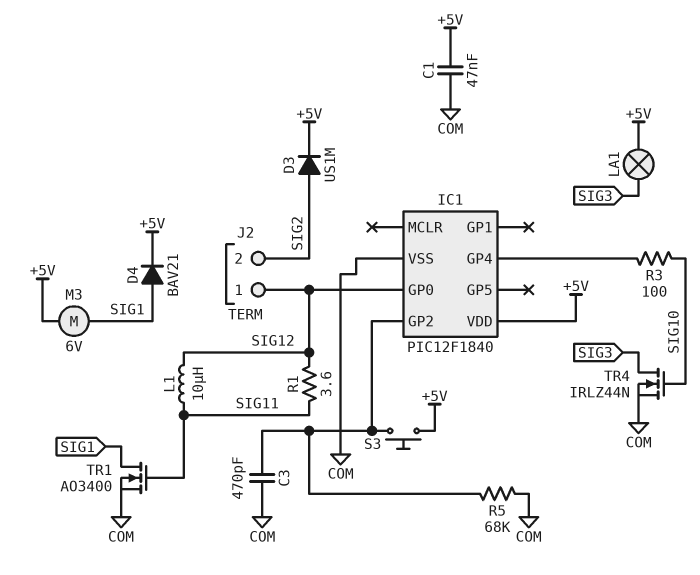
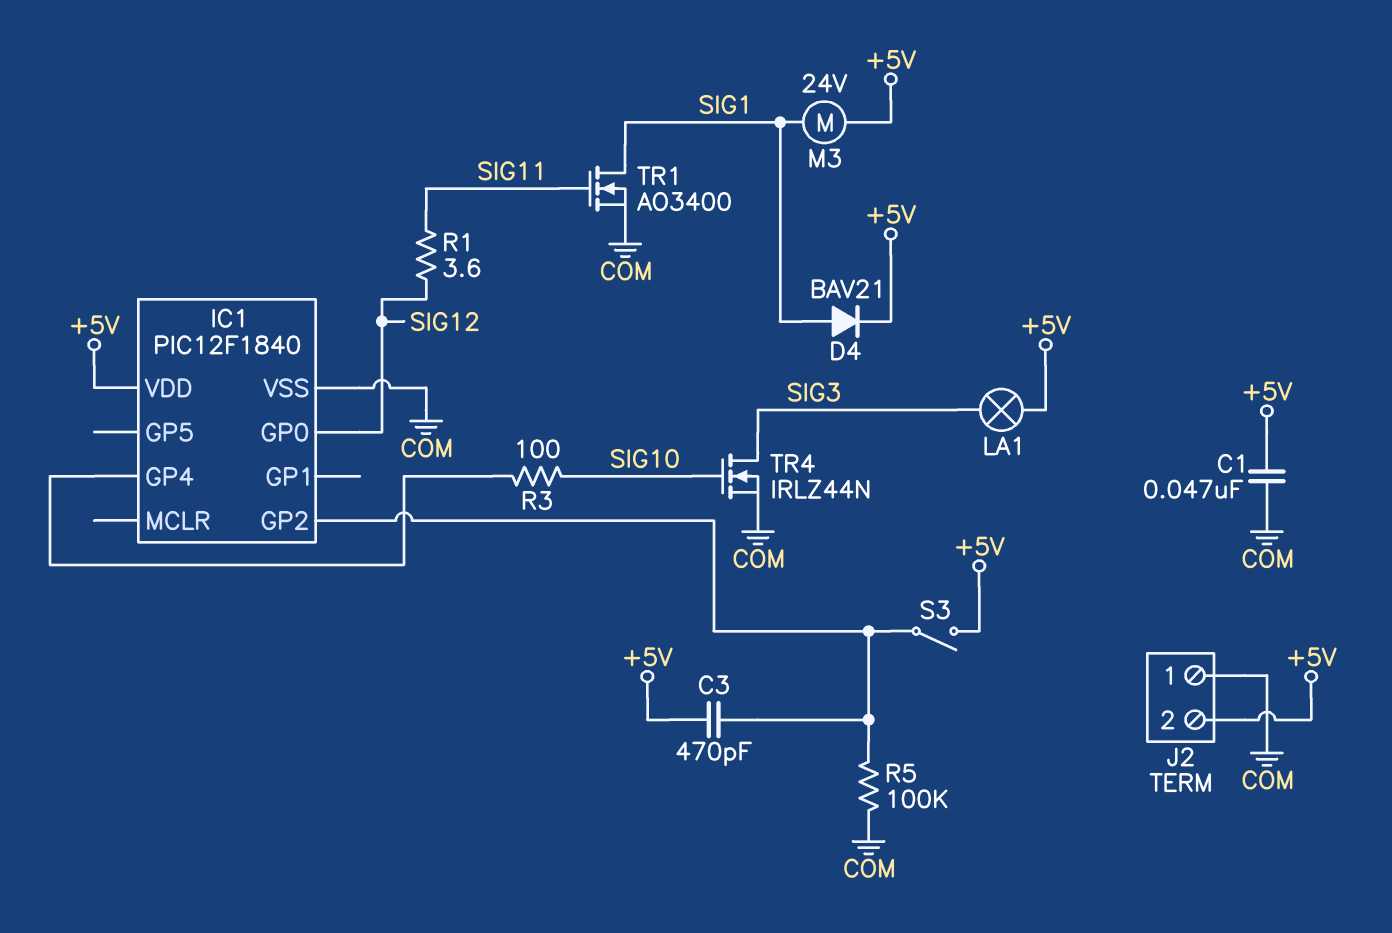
C3: 470pF (COM, IC1/GP2) -> 470pF (+5V, IC1/GP2)
D3: diode US1M (A SIG2, K +5V) -> none
J2 pin 1: SIG12 -> COM
J2 pin 2: SIG2 -> +5V
L1: 10uH (SIG11, SIG12) -> none
M3: motor 6V (+5V, SIG1) -> motor 24V (+5V, SIG1)
R5: 68k (COM, IC1/GP2) -> 100k (COM, IC1/GP2)
S3: button (+5V, IC1/GP2) -> switch (+5V, IC1/GP2)

